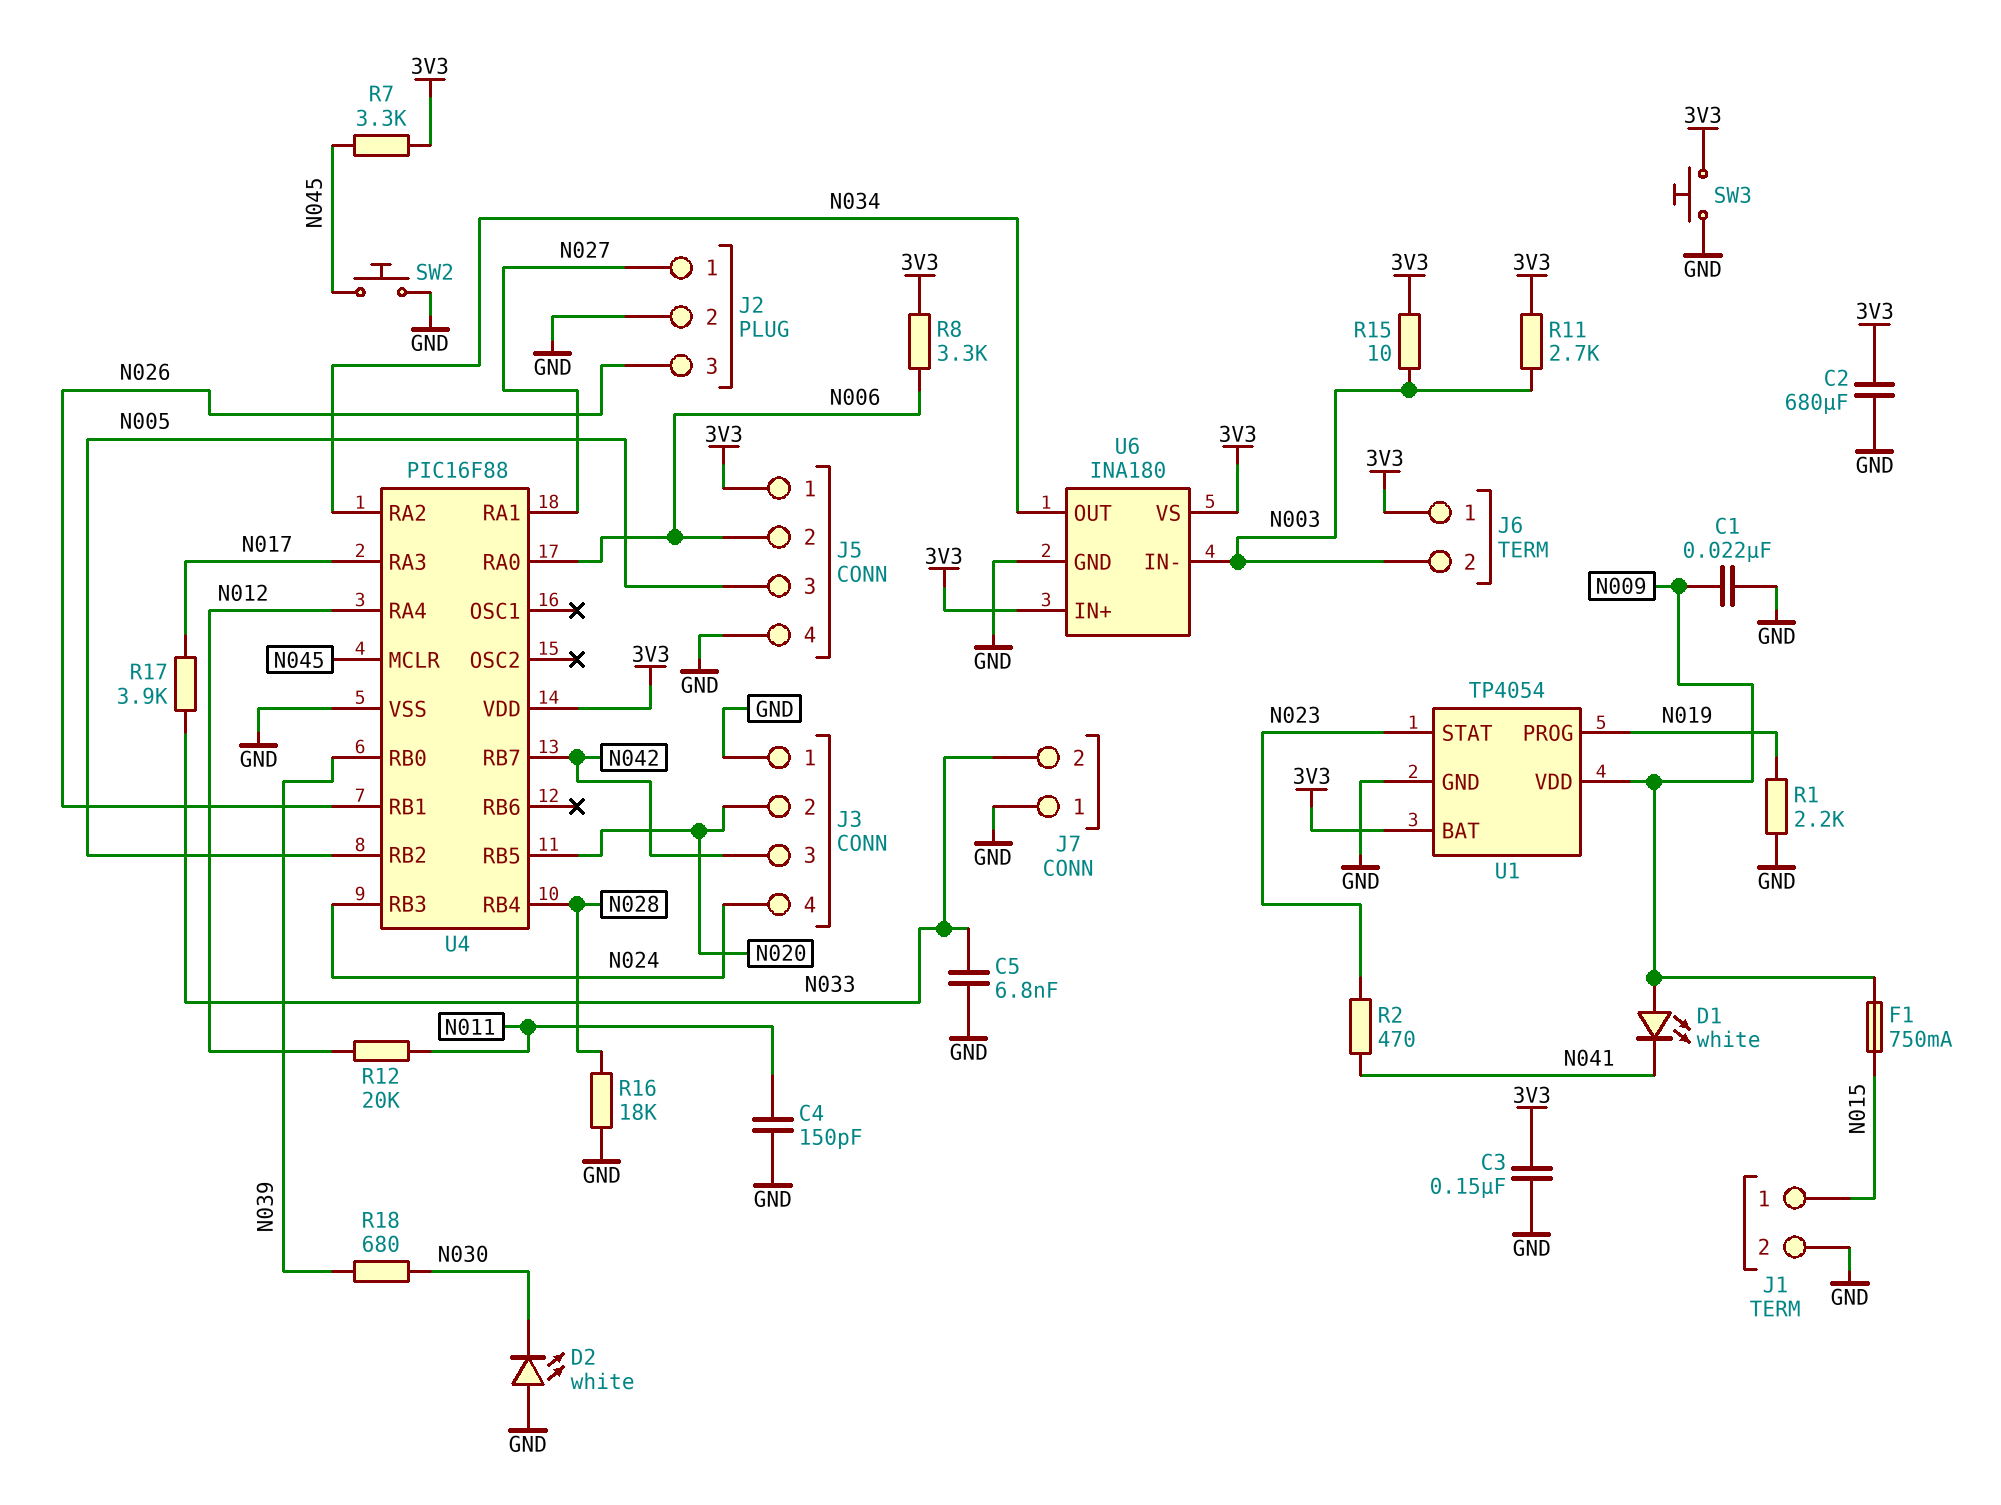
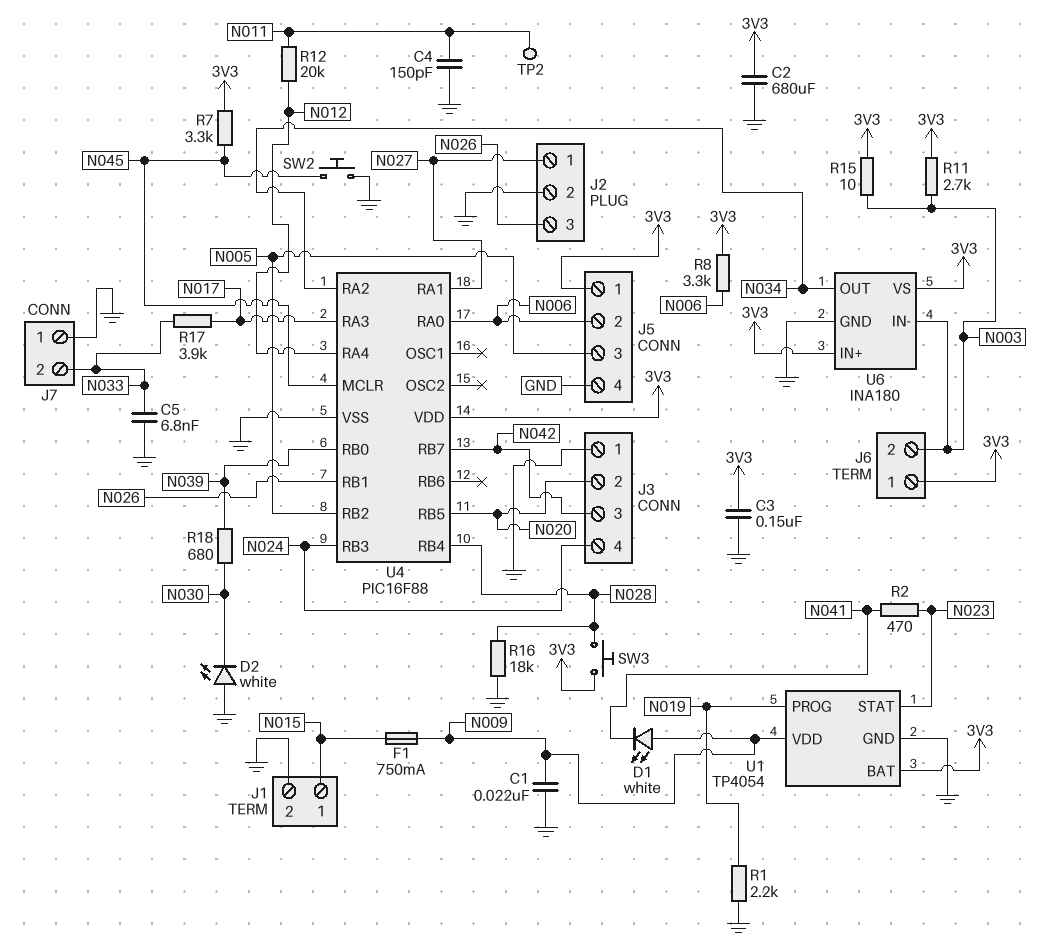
SW3: button (3V3, GND) -> button (3V3, N028)
TP2: none -> test point (N011)

